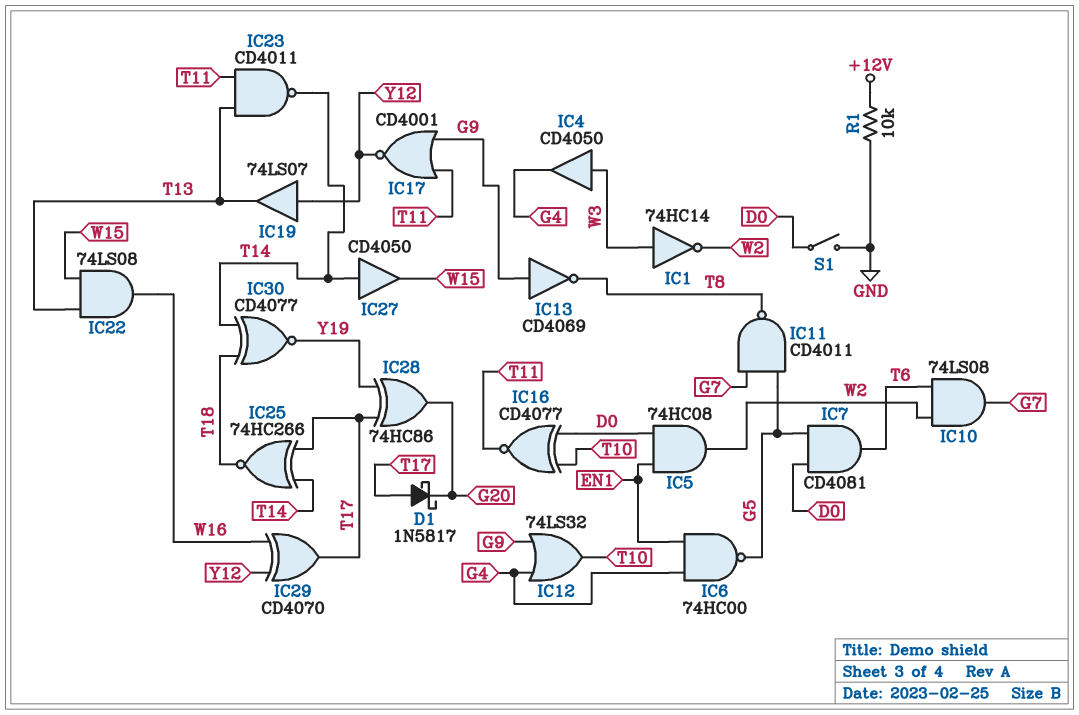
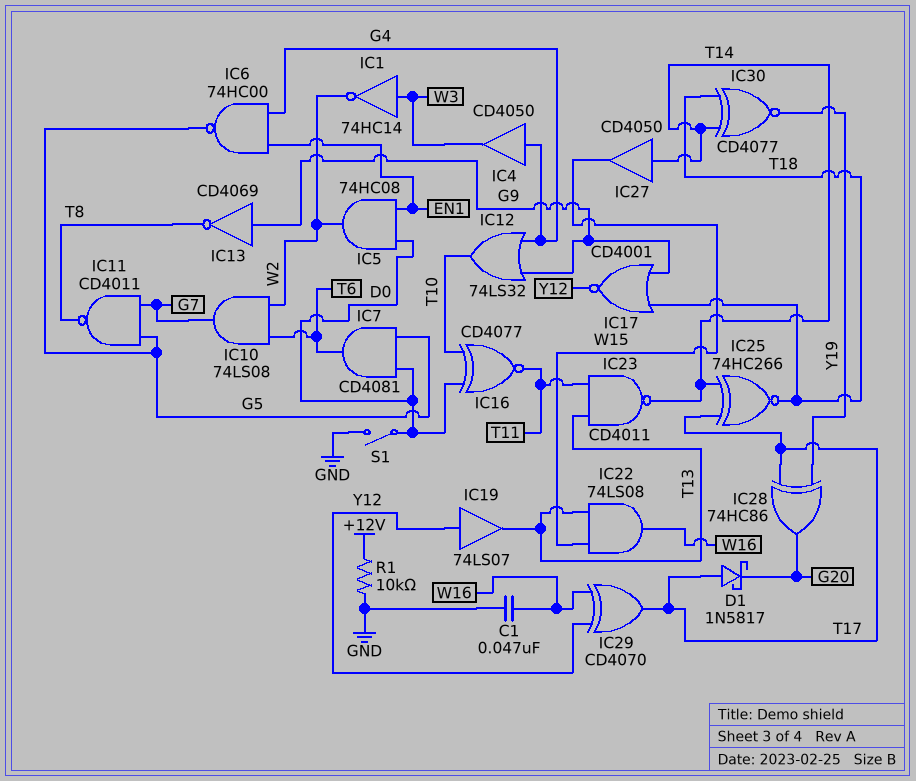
C1: none -> 47nF (GND, W16)
IC4: buffer CD4050 (in W3, out G4) -> buffer CD4050 (in G4, out W3)
IC17: NOR CD4001 (in G9, in T11, out Y12) -> NOR CD4001 (in G9, in T18, out Y12)

